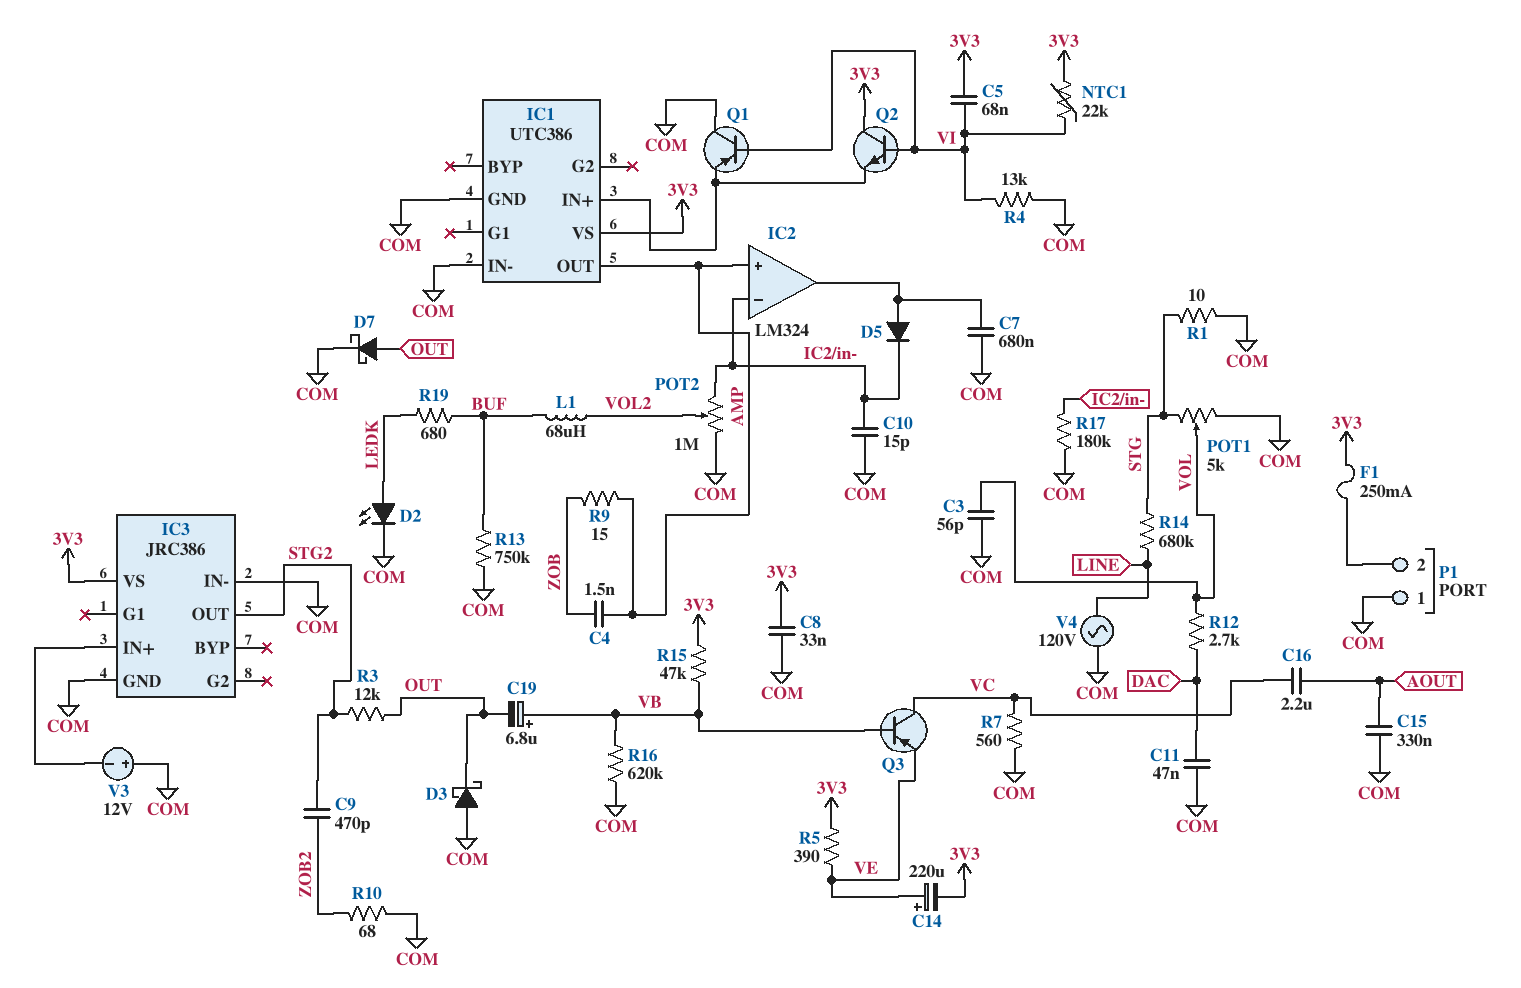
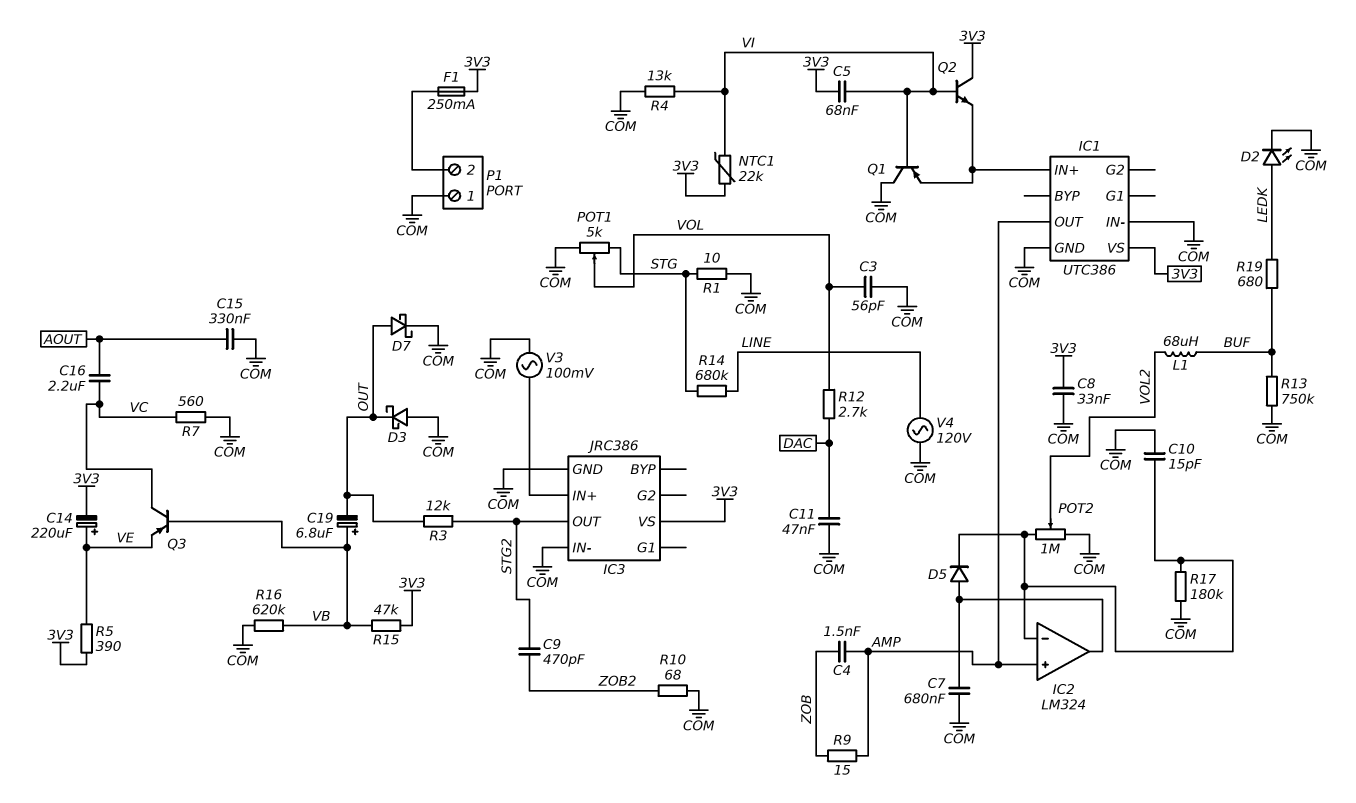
V3: 12V (plus COM, minus IC3/IN+) -> AC 100mV (COM, IC3/IN+)

